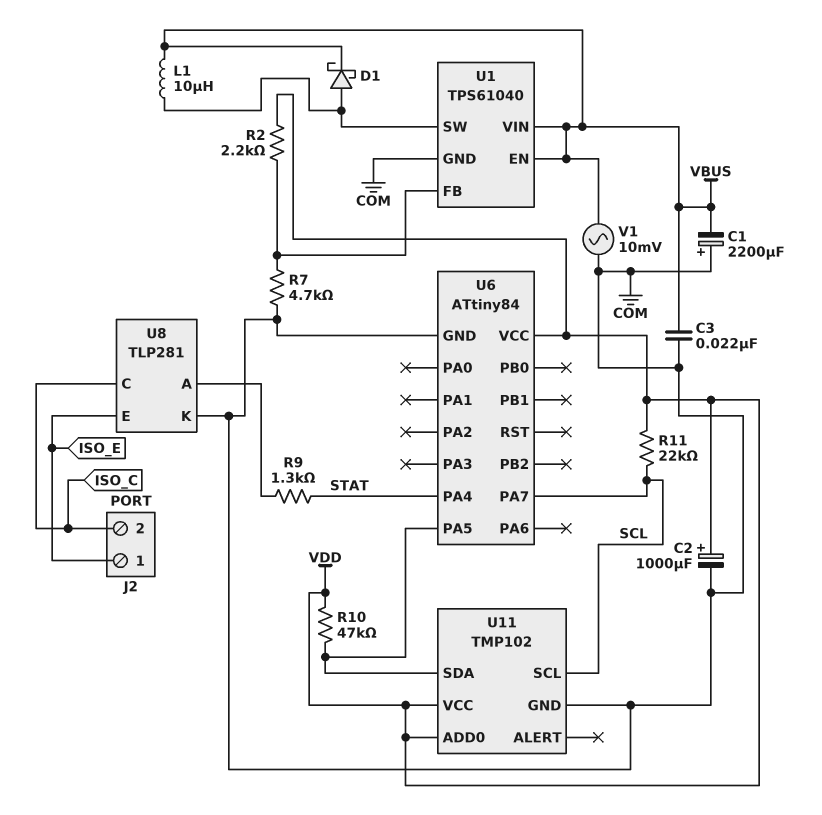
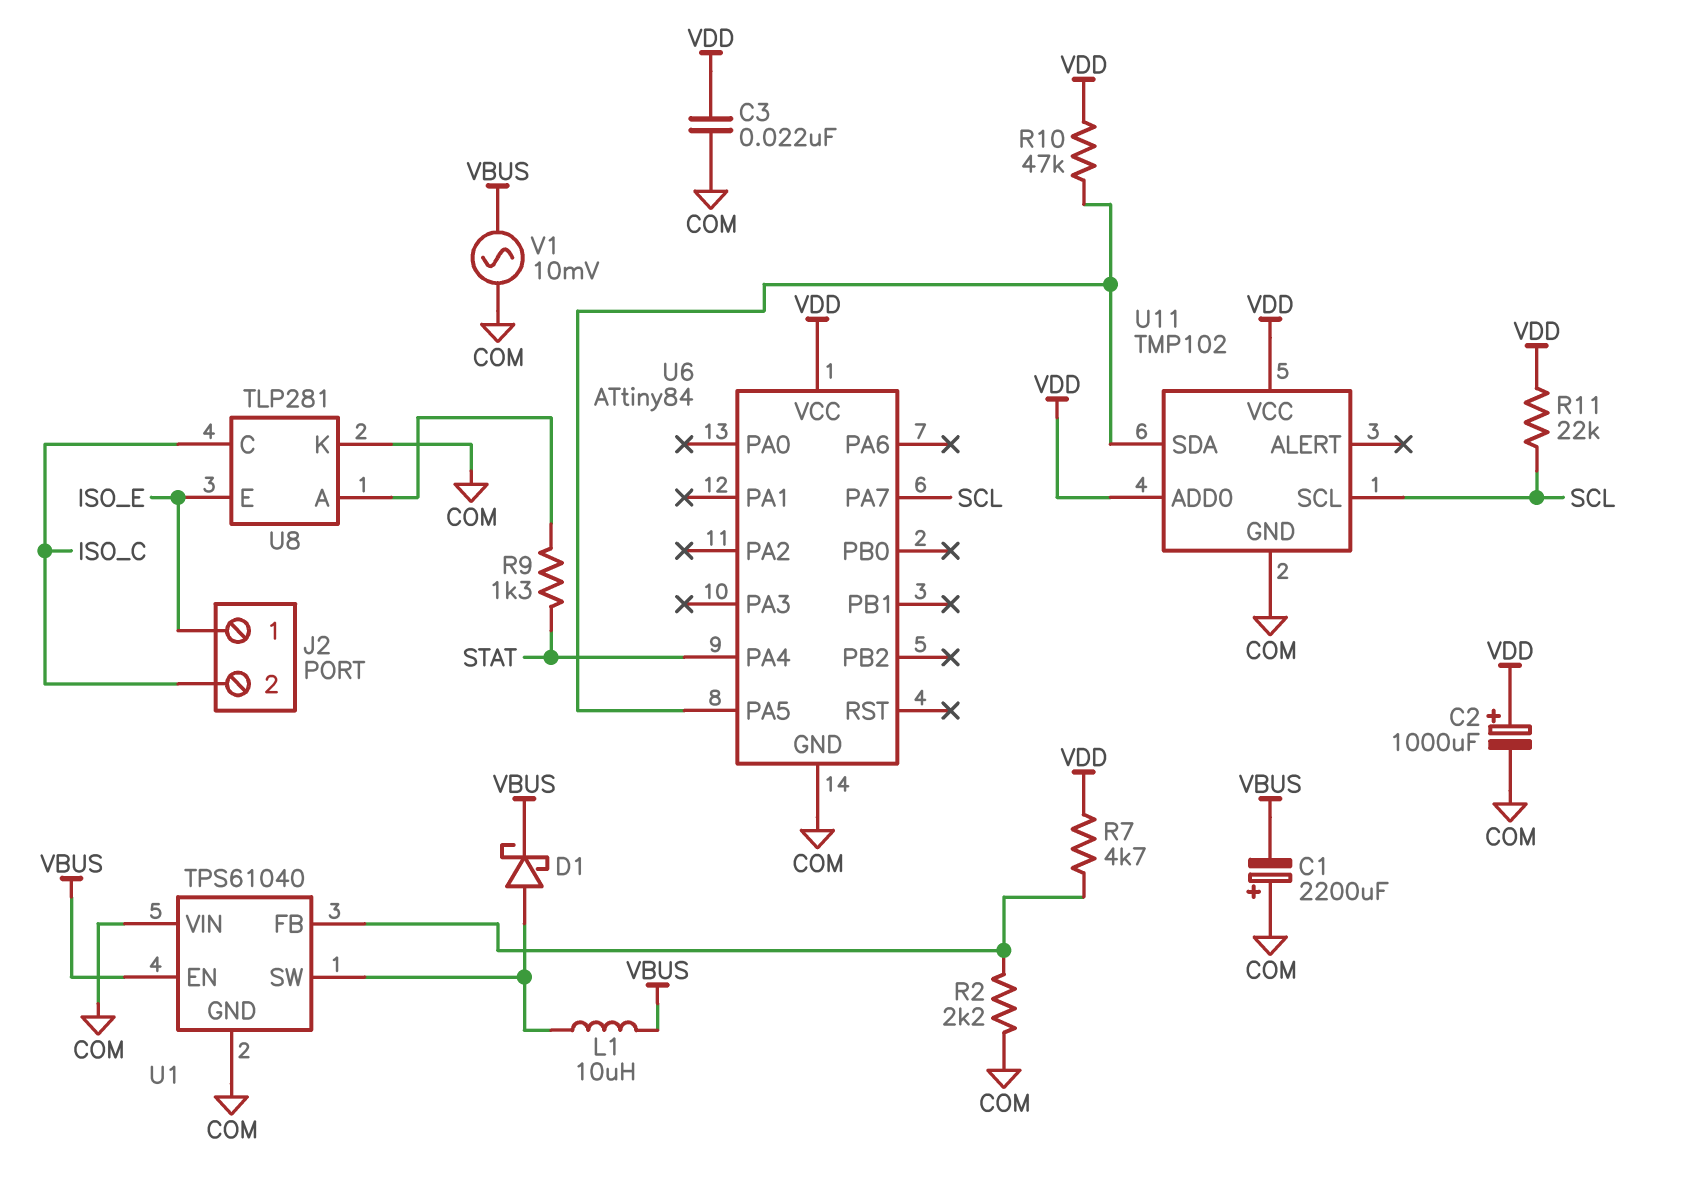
C3: 22nF (COM, VBUS) -> 22nF (COM, VDD)
R2: 2.2k (U1/FB, VDD) -> 2.2k (COM, U1/FB)
R7: 4.7k (COM, U1/FB) -> 4.7k (U1/FB, VDD)
U1 pin VIN: VBUS -> COM

